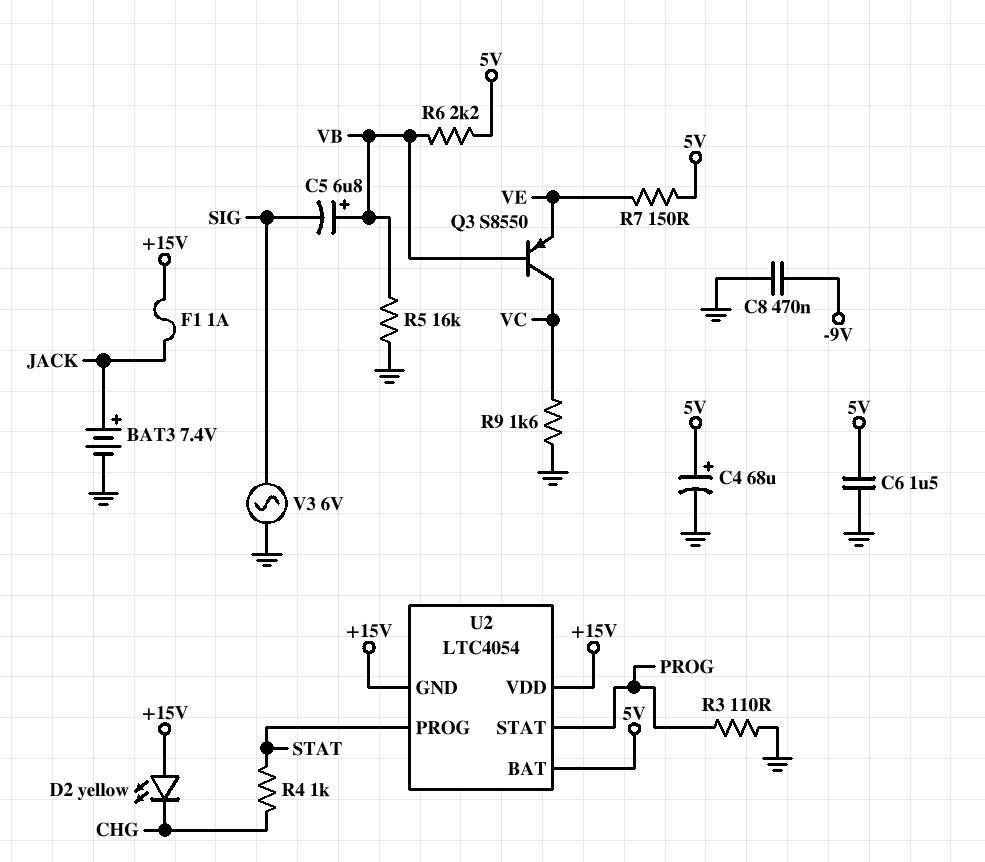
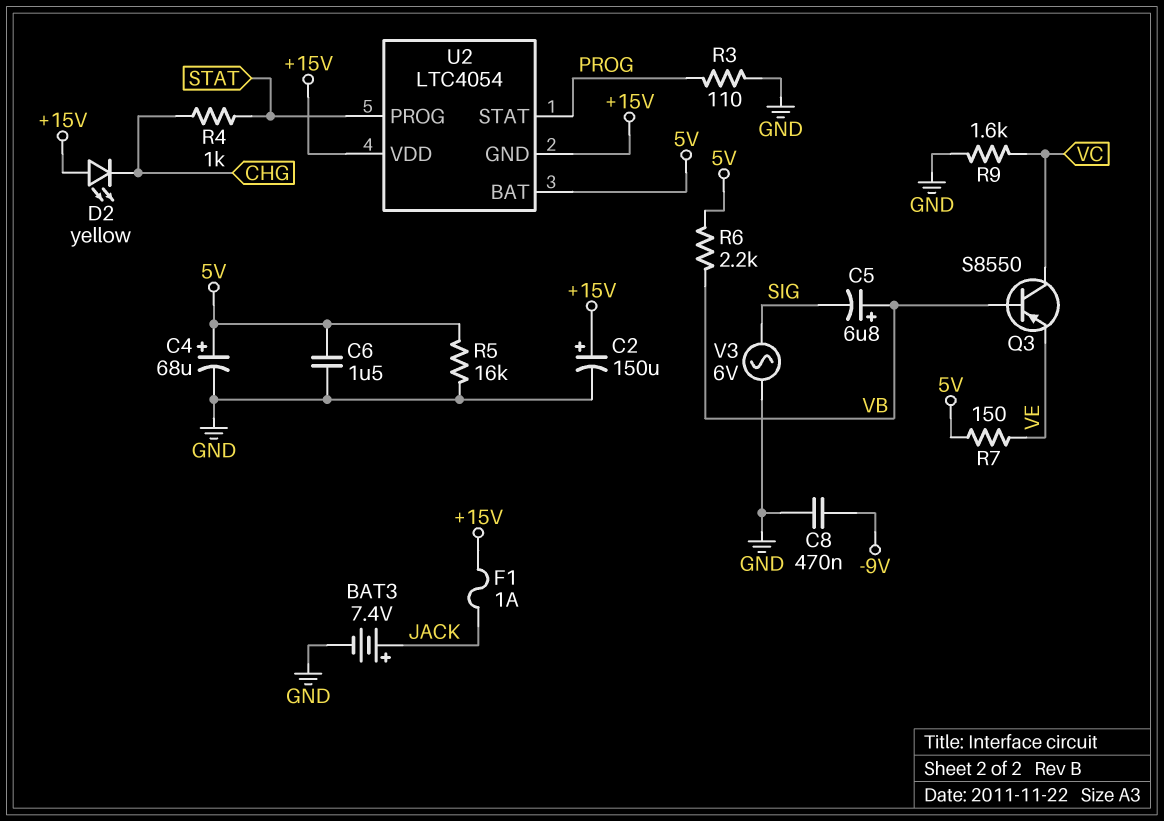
C2: none -> 150uF (plus +15V, minus GND)
R5: 16k (GND, VB) -> 16k (5V, GND)

